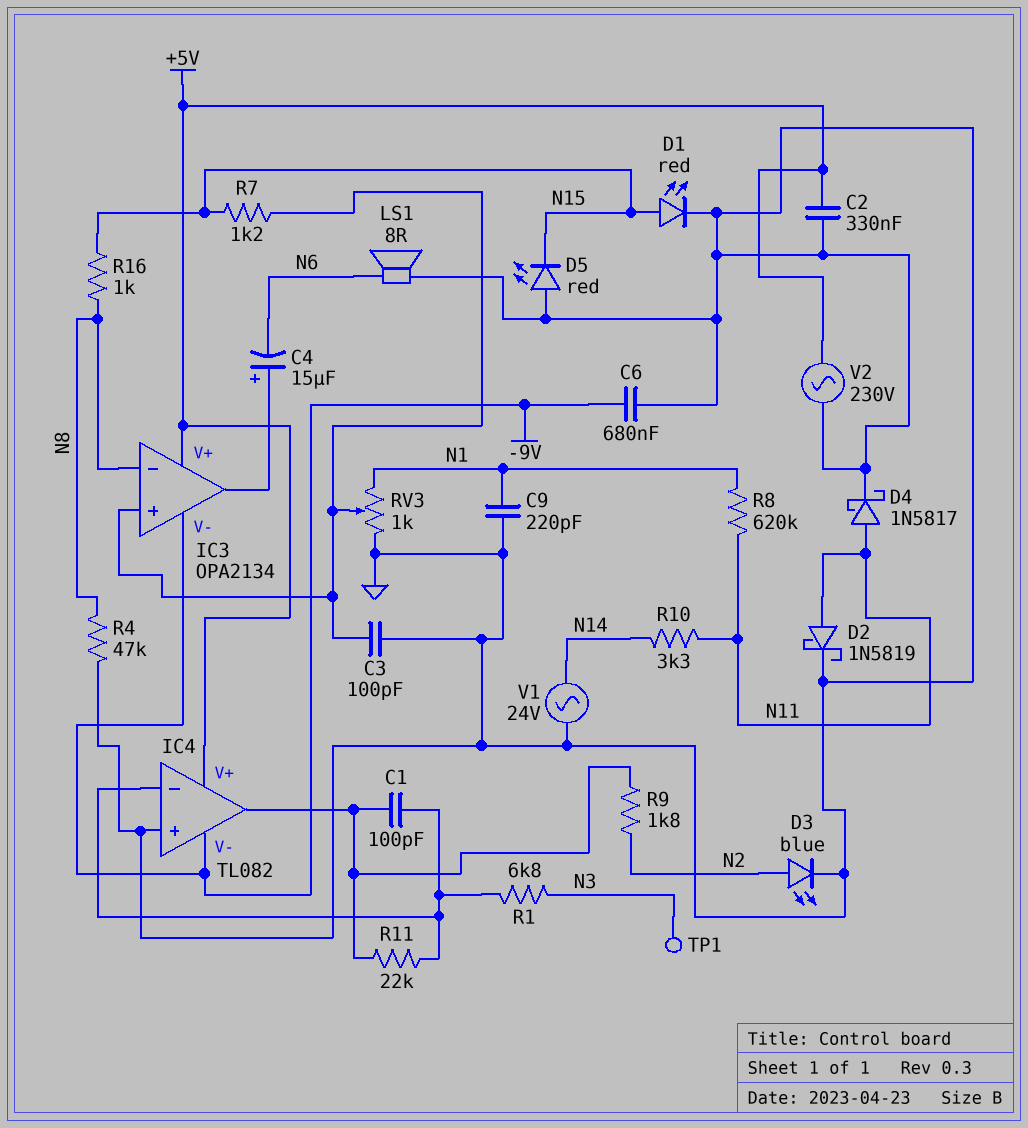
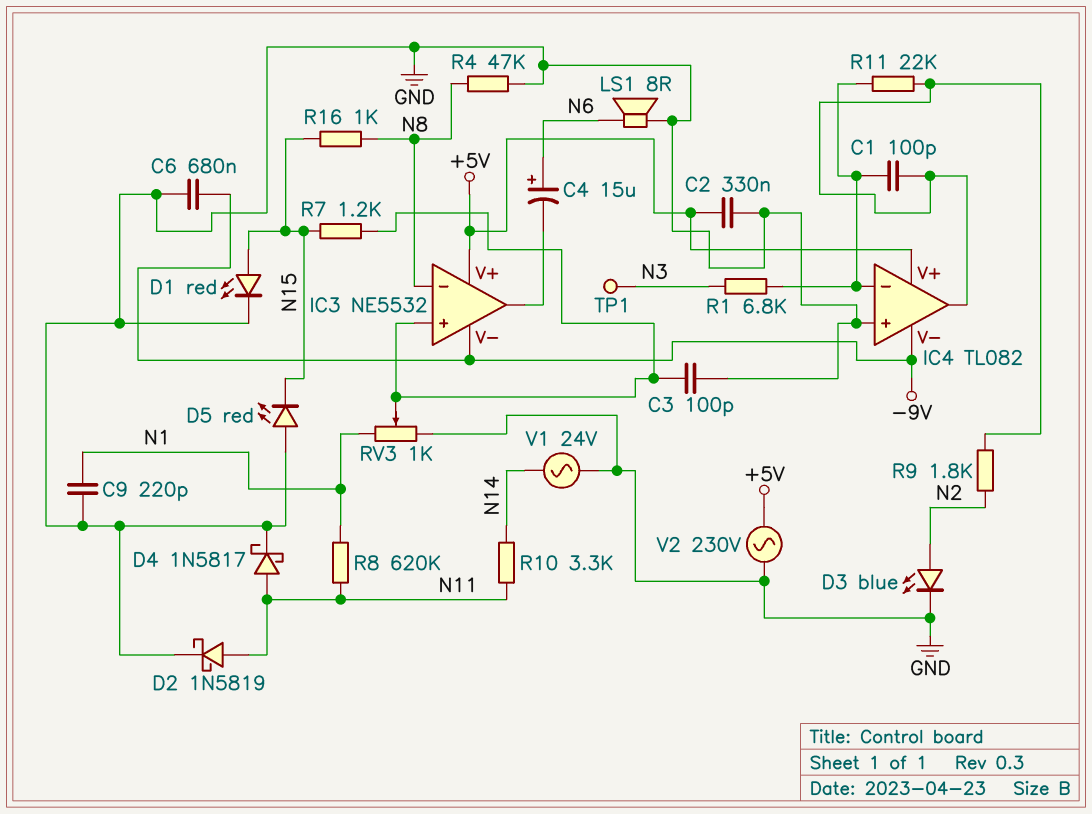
C4: 15uF (plus IC3/out, minus N6) -> 15uF (plus N6, minus IC3/out)
IC3: OPA2134 -> NE5532

